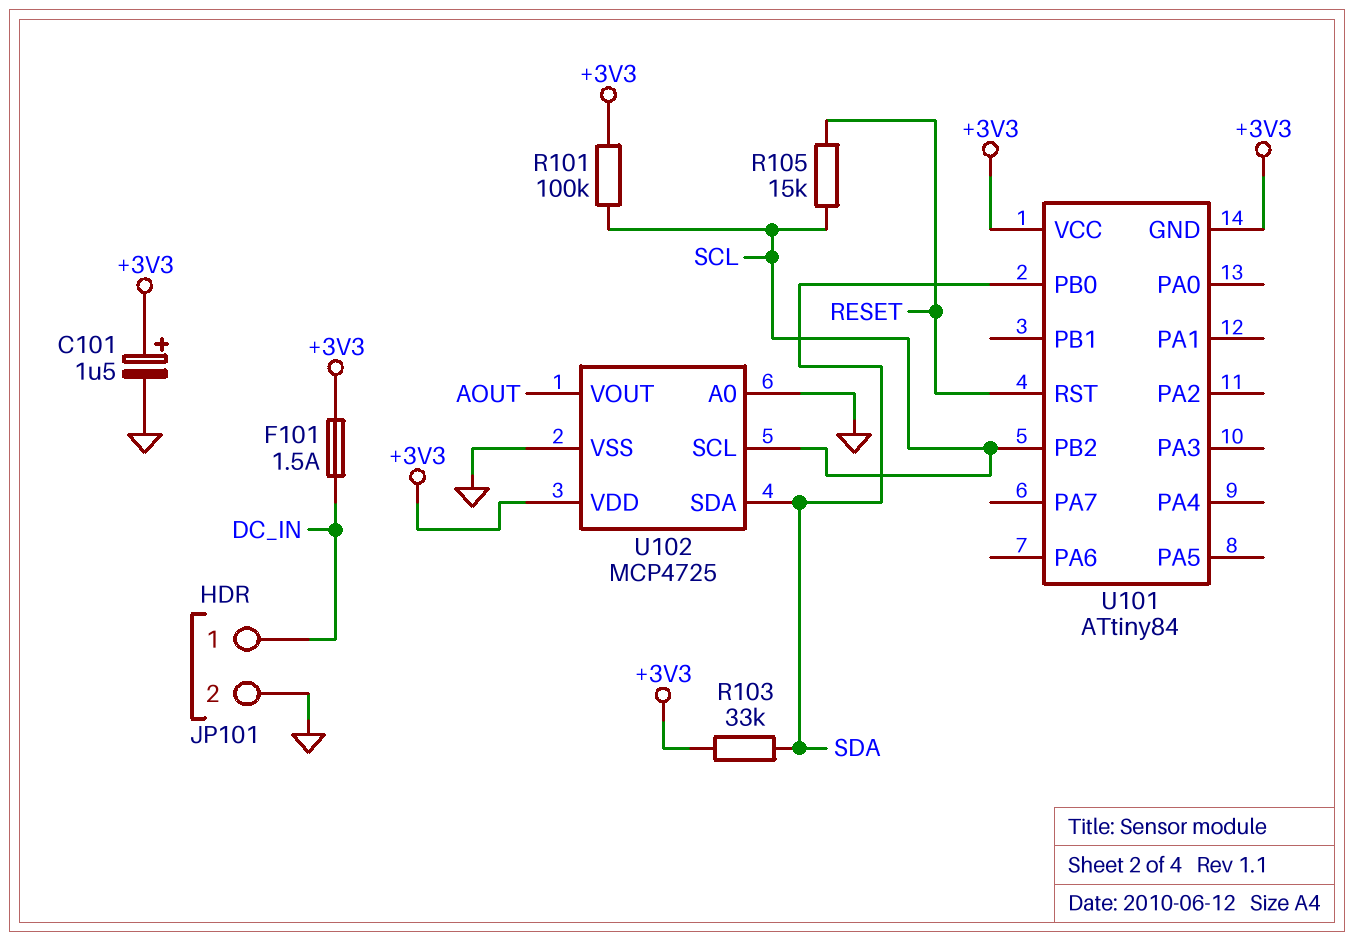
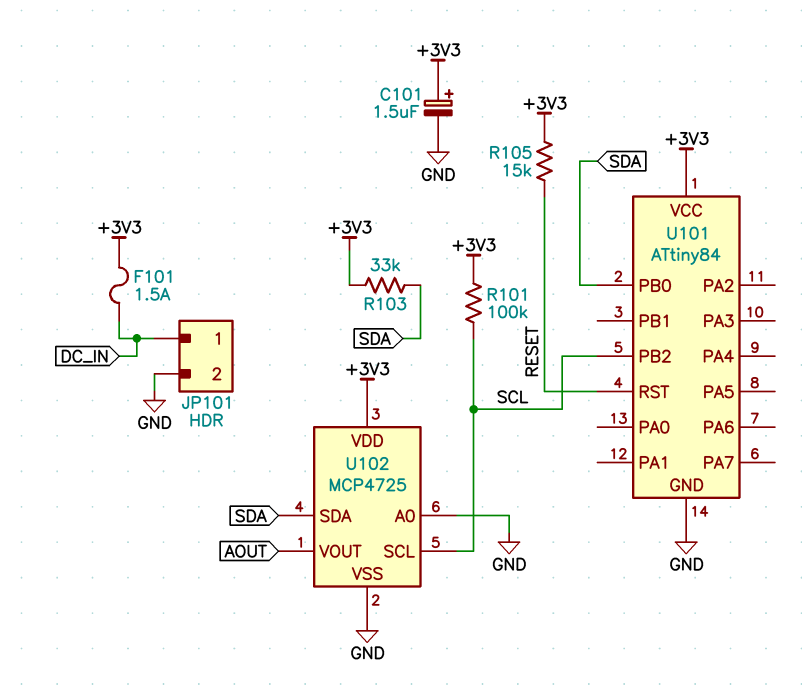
R105: 15k (RESET, SCL) -> 15k (+3V3, RESET)
U101 pin GND: +3V3 -> GND

